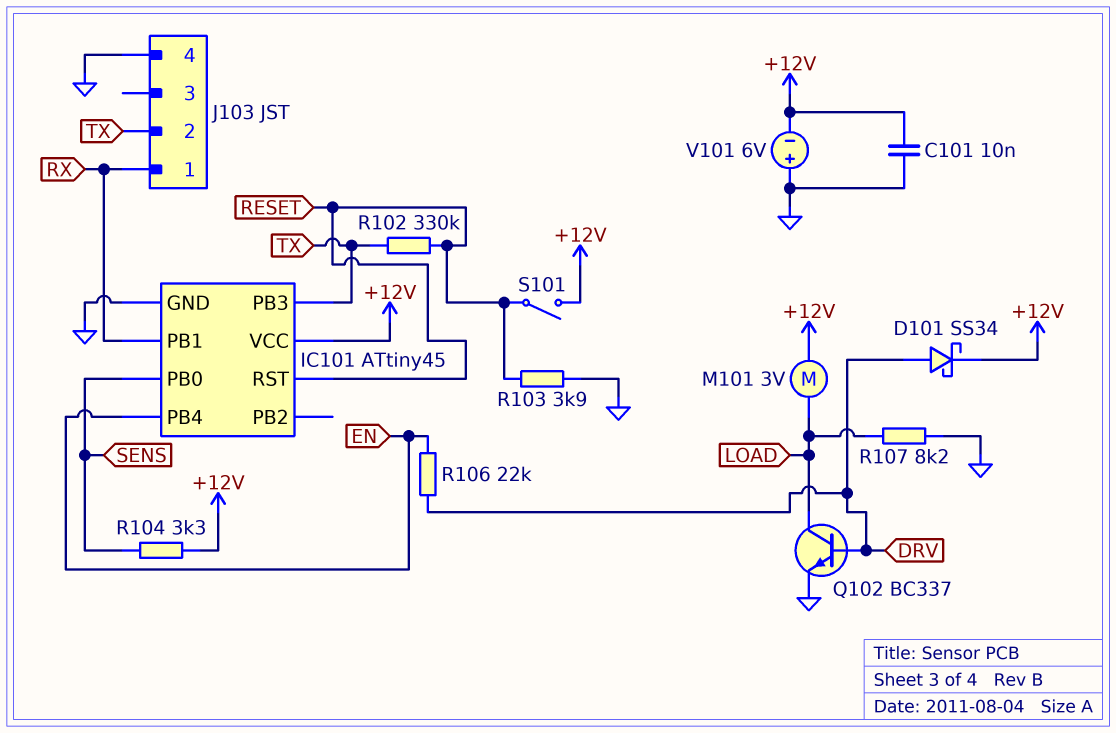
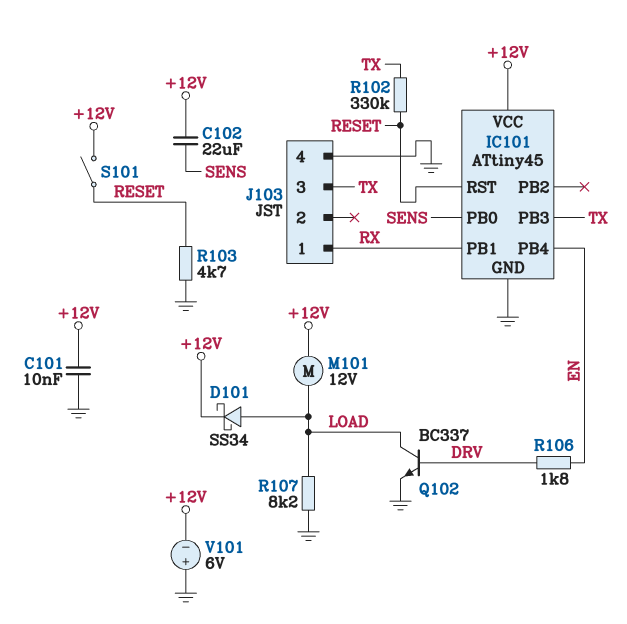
C102: none -> 22uF (+12V, SENS)
D101: schottky SS34 (A DRV, K +12V) -> schottky SS34 (A LOAD, K +12V)
J103 pin 2: TX -> none
J103 pin 3: none -> TX
M101: motor 3V (+12V, LOAD) -> motor 12V (+12V, LOAD)
R103: 3.9k (GND, RESET) -> 4.7k (GND, RESET)
R104: 3.3k (+12V, SENS) -> none
R106: 22k (DRV, EN) -> 1.8k (DRV, EN)

